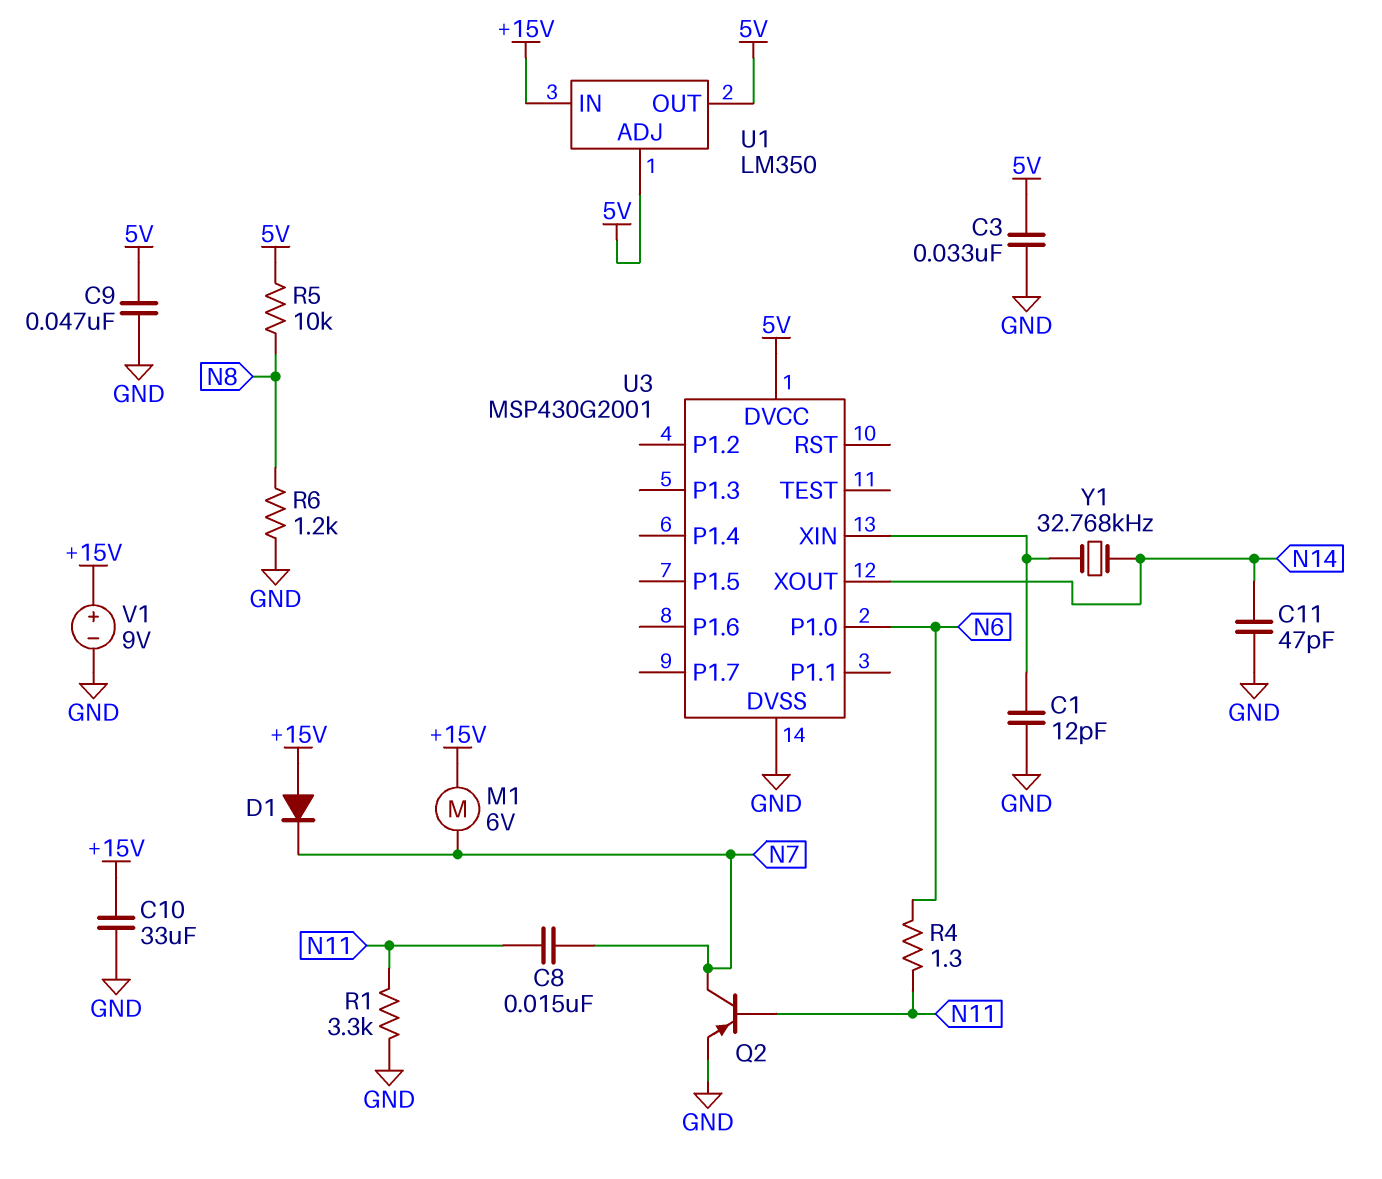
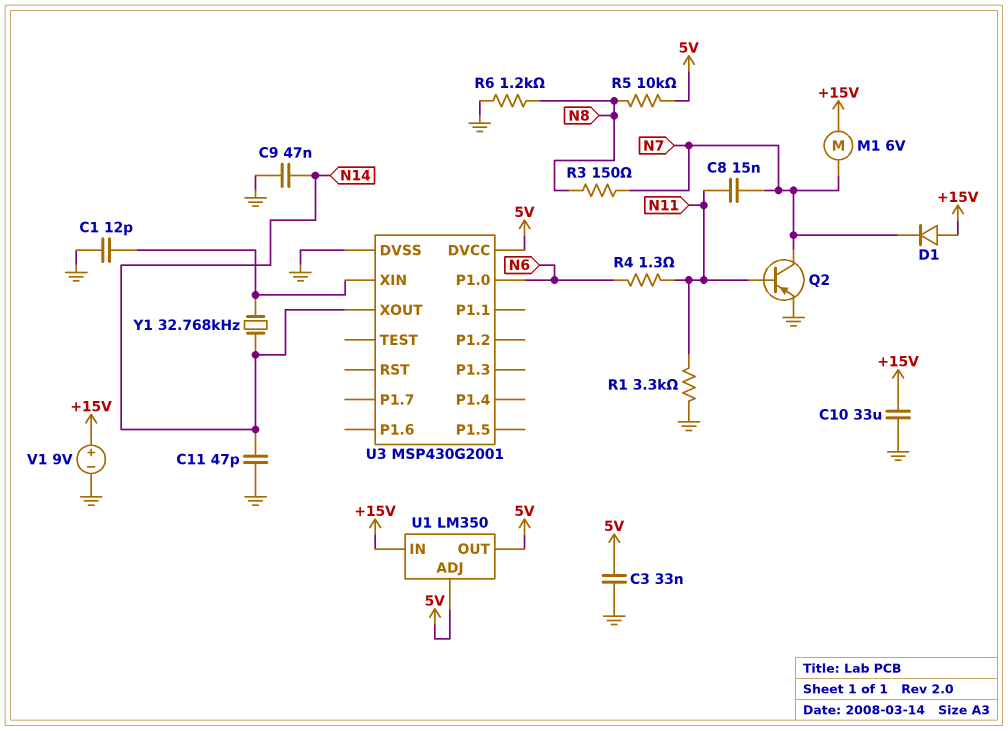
C9: 47nF (5V, GND) -> 47nF (GND, N14)
R3: none -> 150 (N7, N8)

